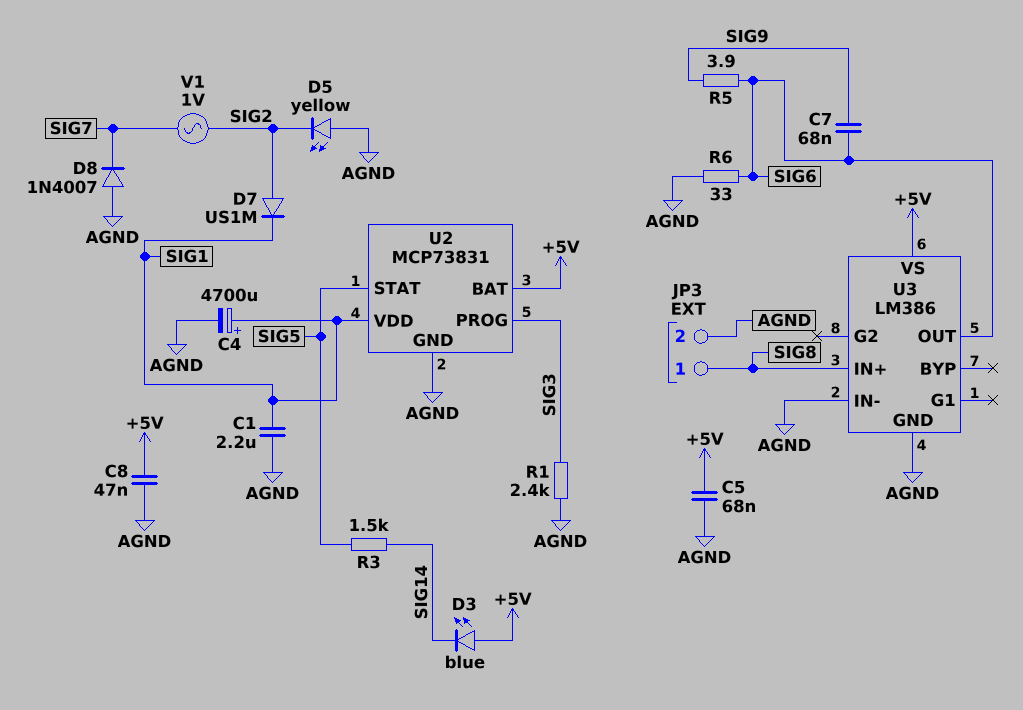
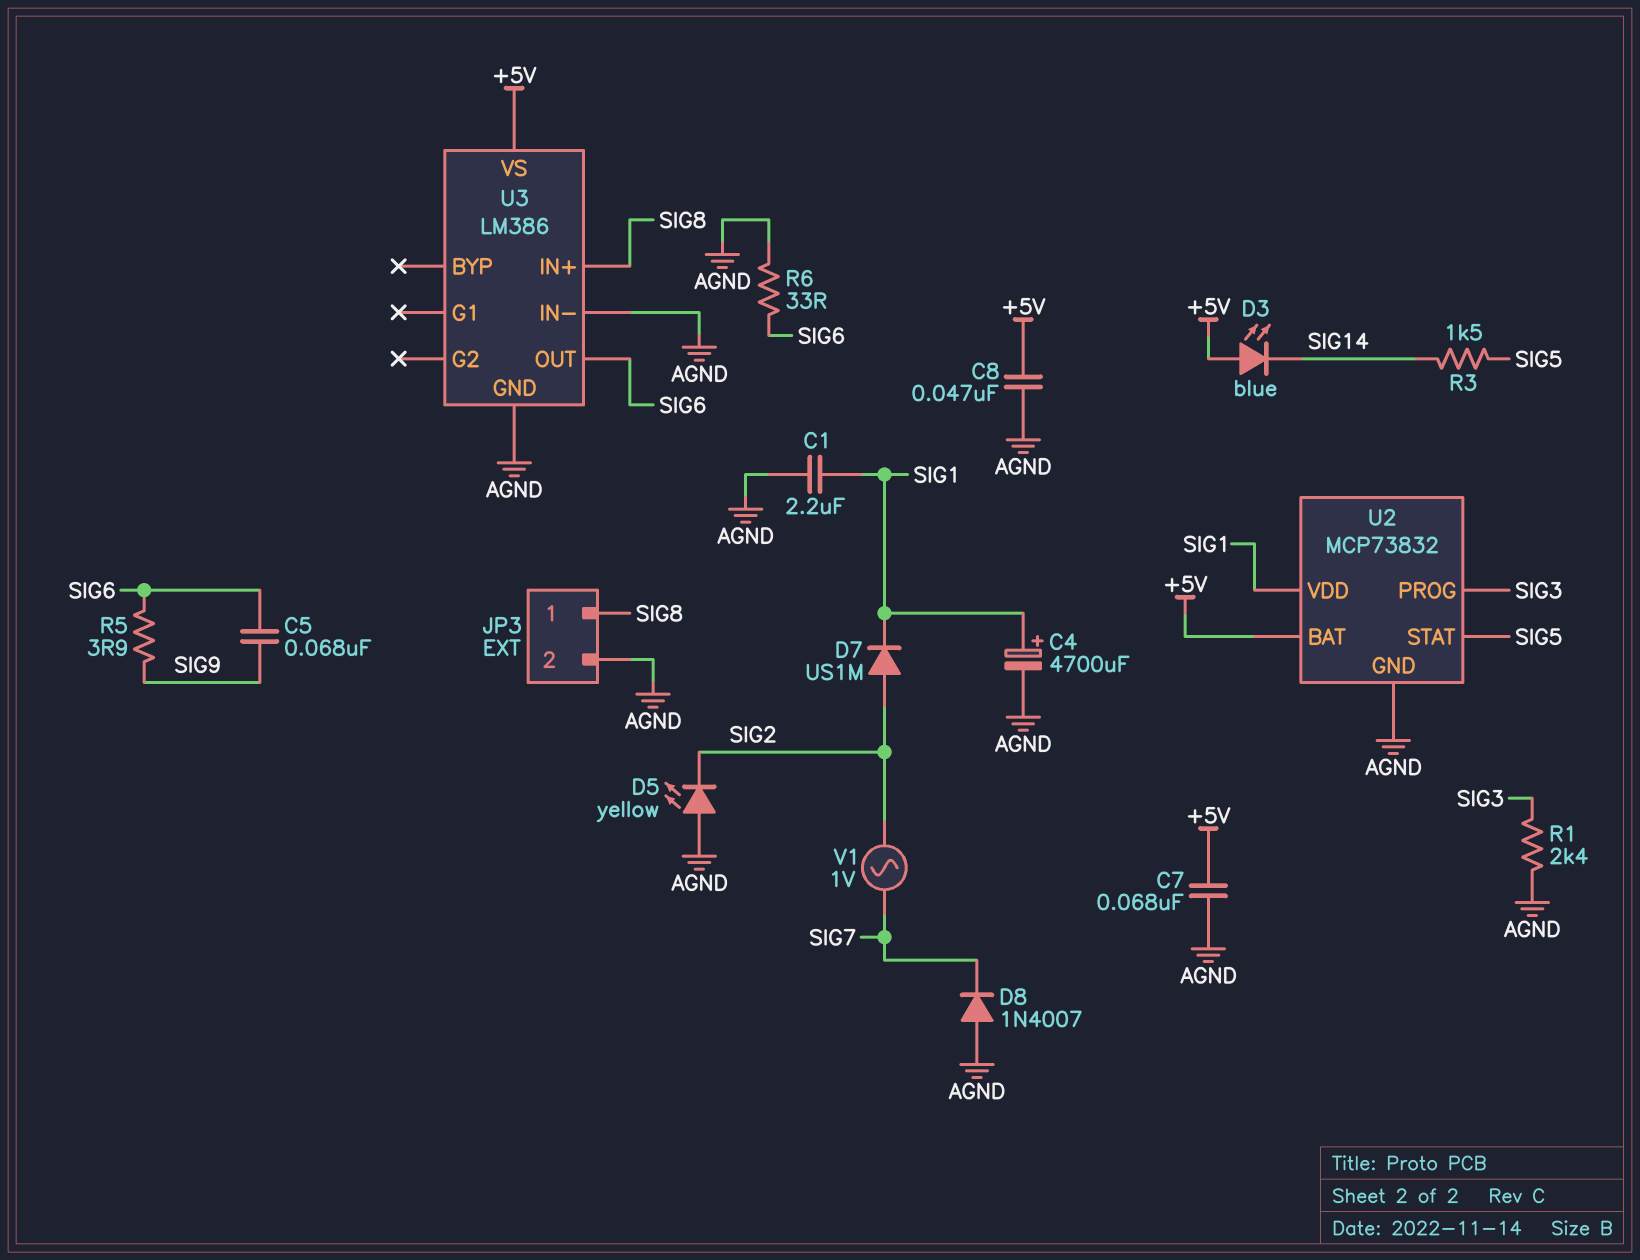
C5: 68nF (+5V, AGND) -> 68nF (SIG6, SIG9)
C7: 68nF (SIG6, SIG9) -> 68nF (+5V, AGND)
U2: MCP73831 -> MCP73832

